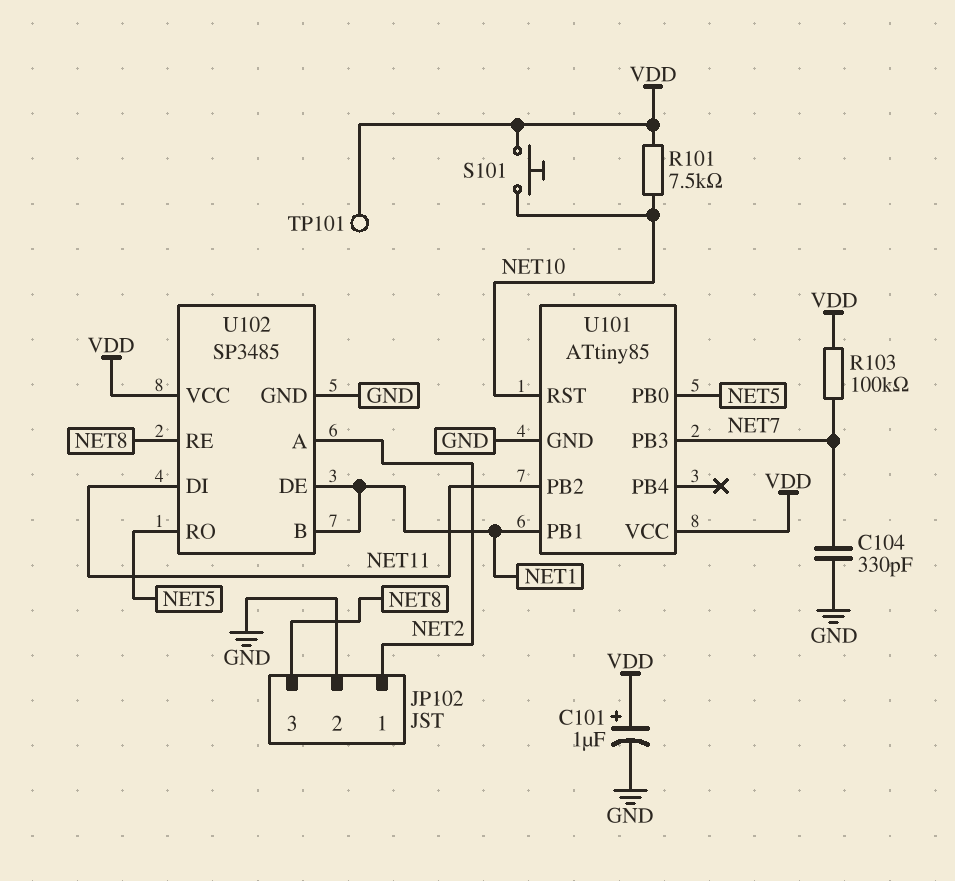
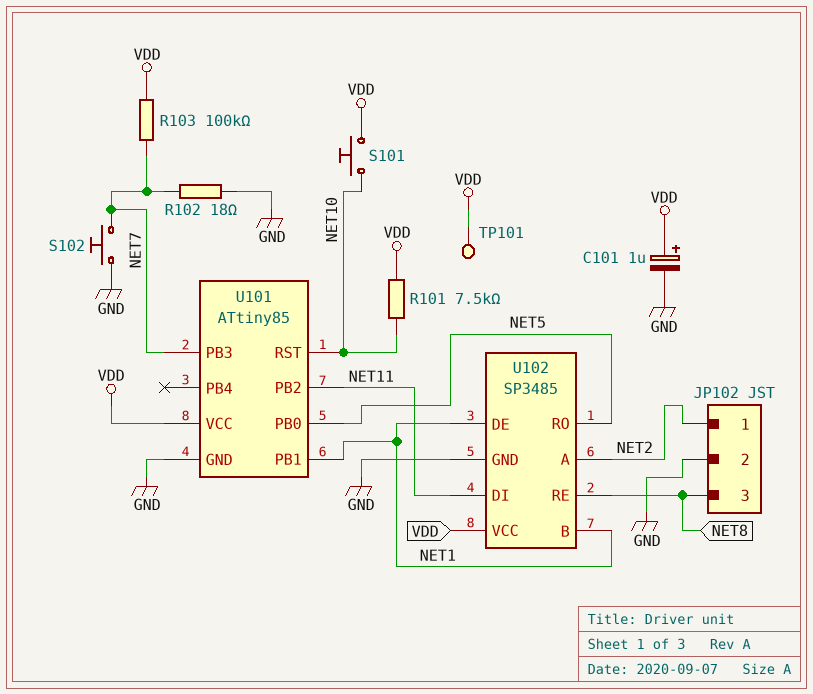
C104: 330pF (GND, NET7) -> none
R102: none -> 18 (GND, NET7)
S102: none -> button (GND, NET7)

